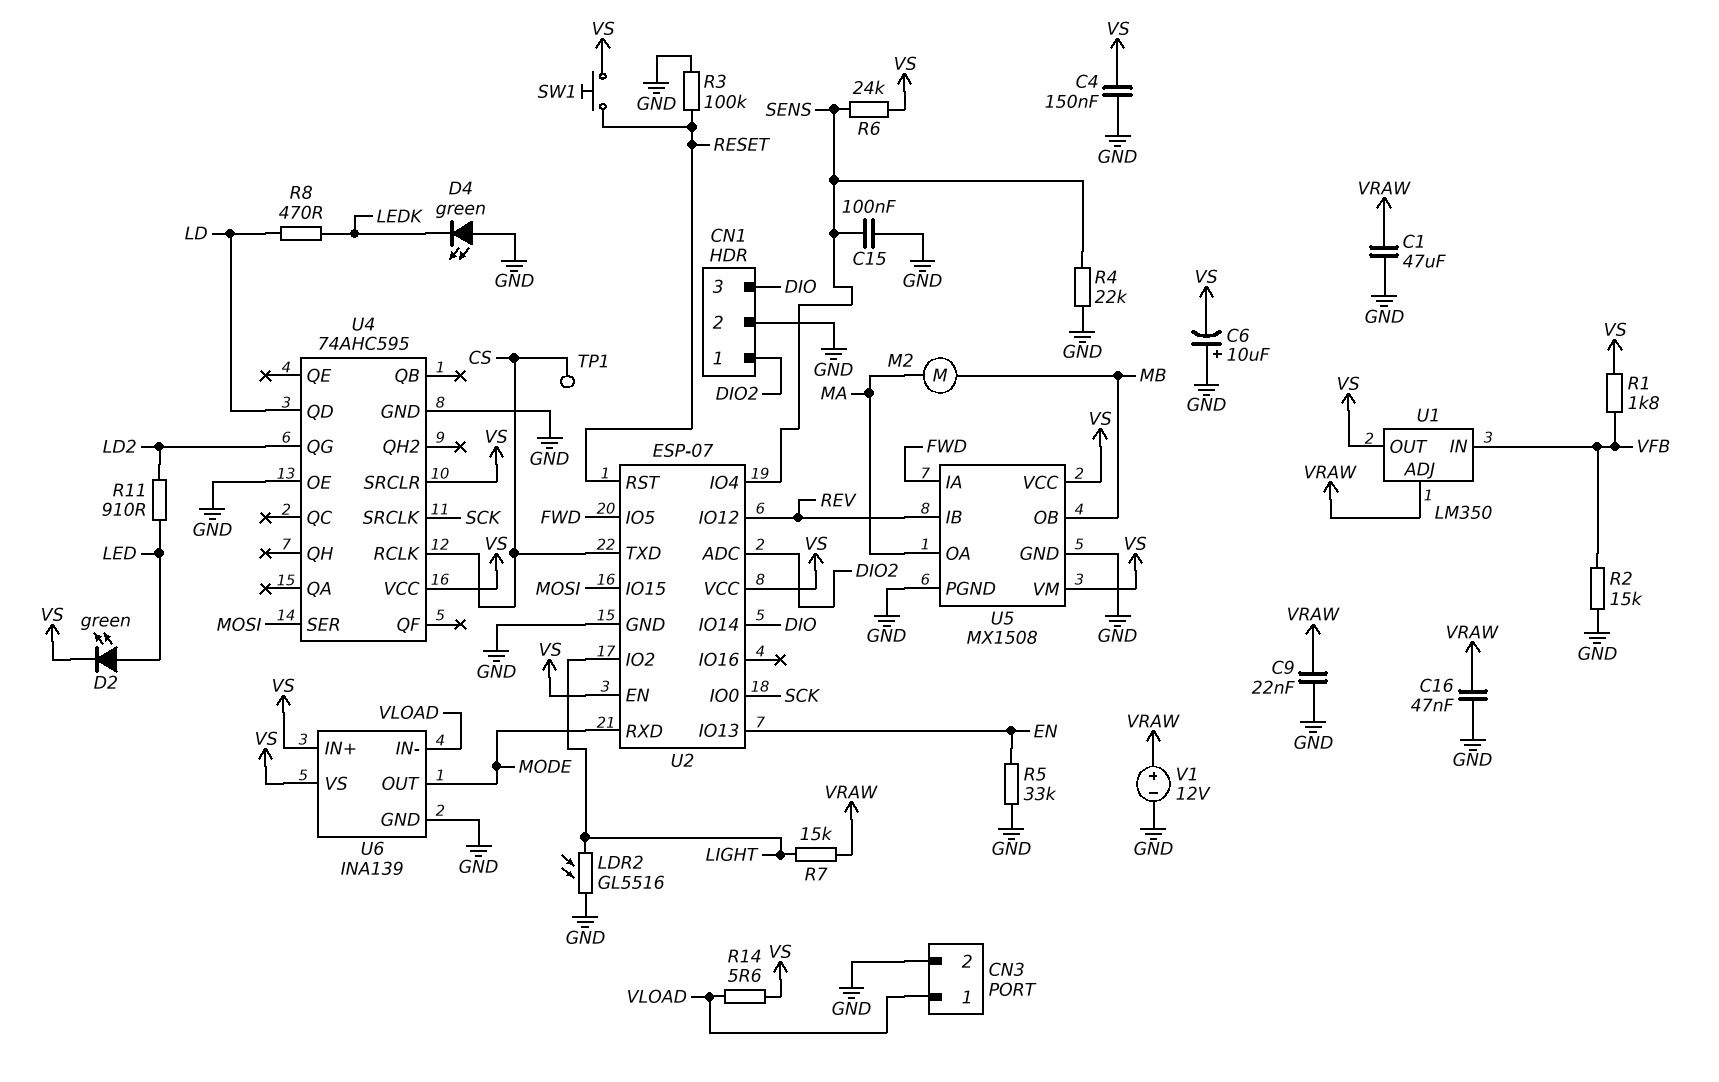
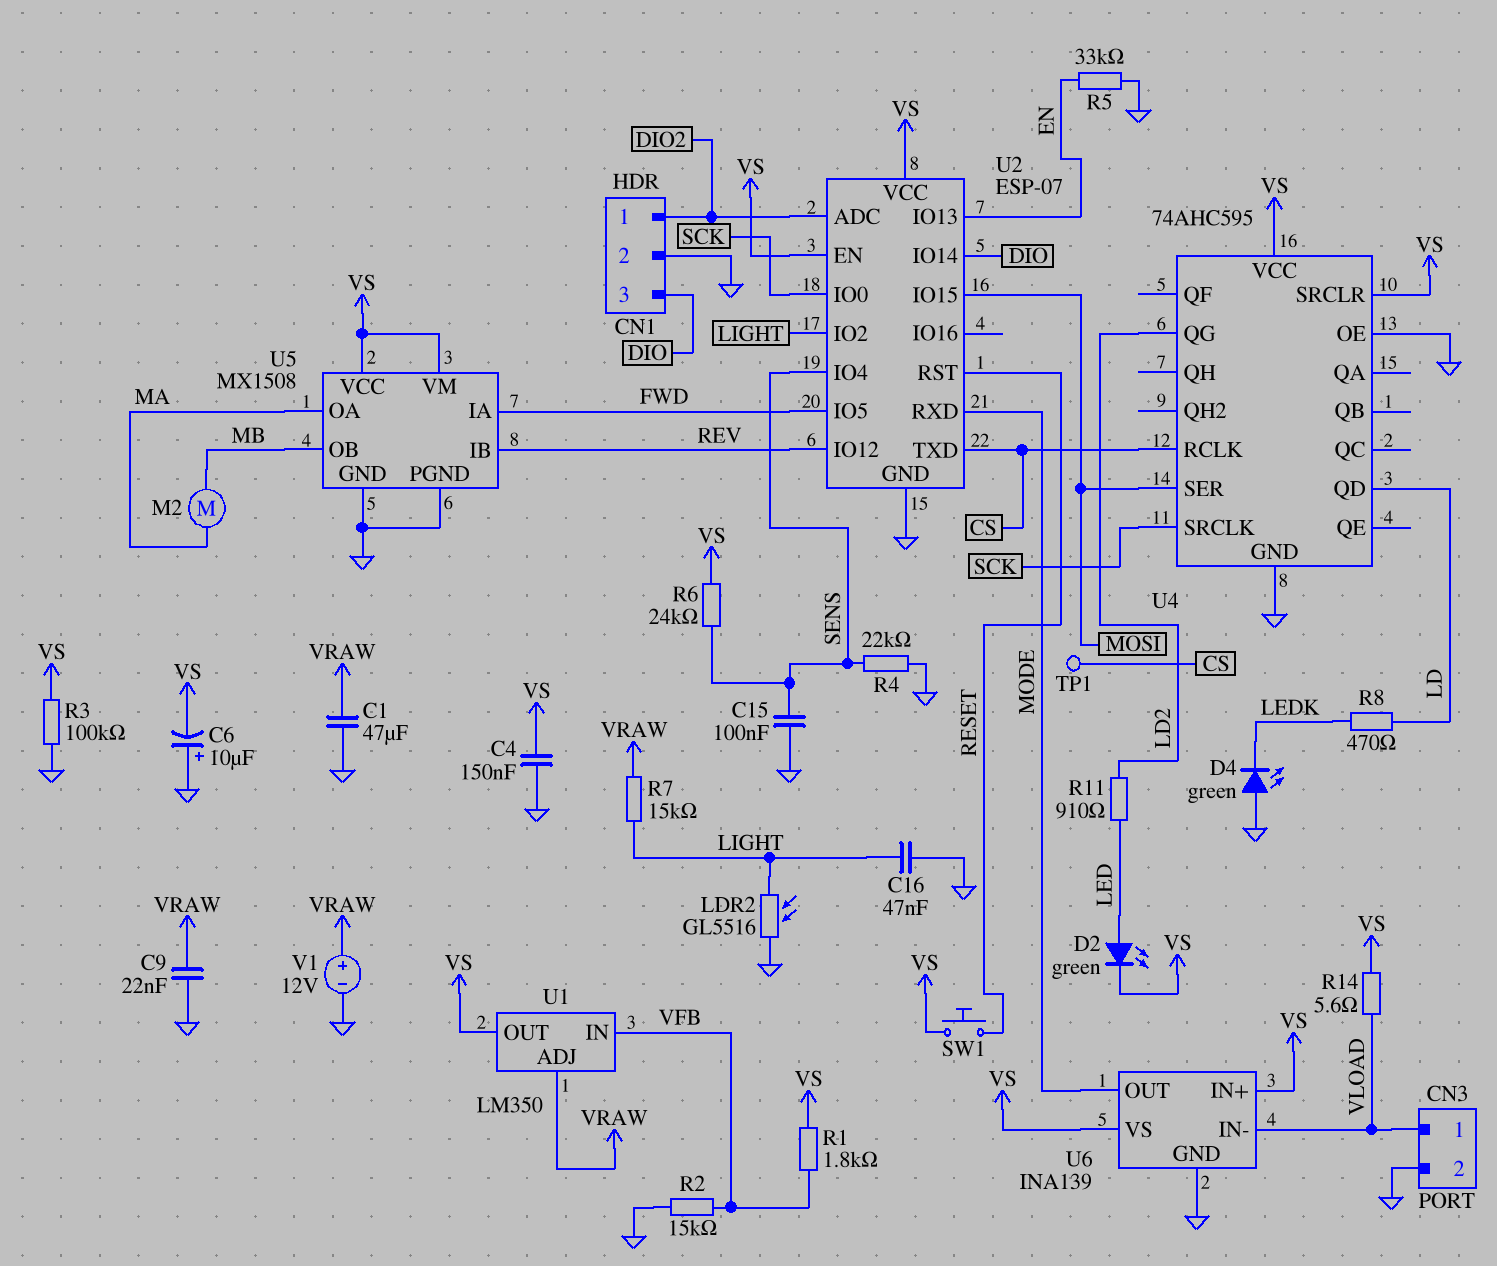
C16: 47nF (GND, VRAW) -> 47nF (GND, LIGHT)
R3: 100k (GND, RESET) -> 100k (GND, VS)

